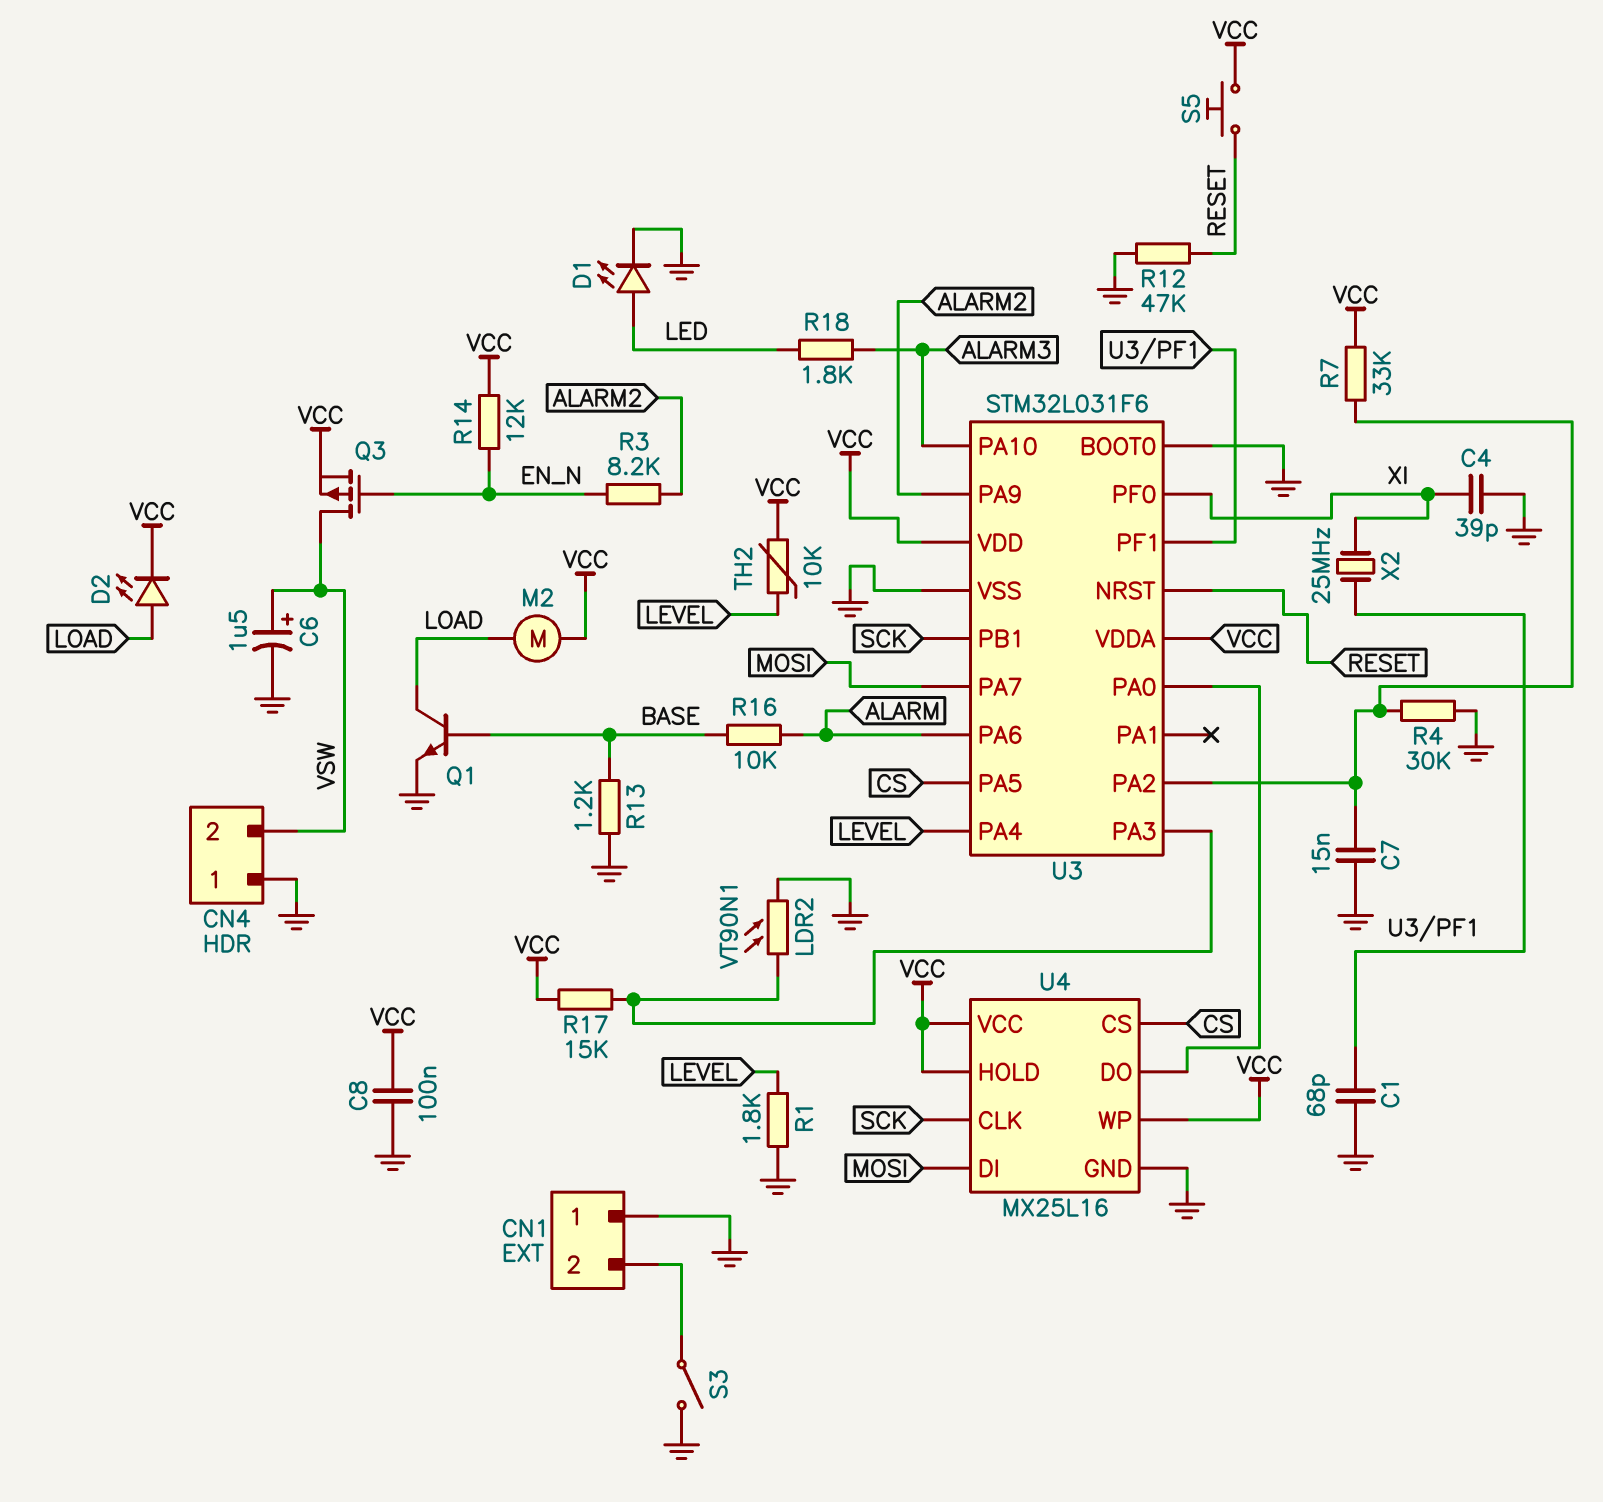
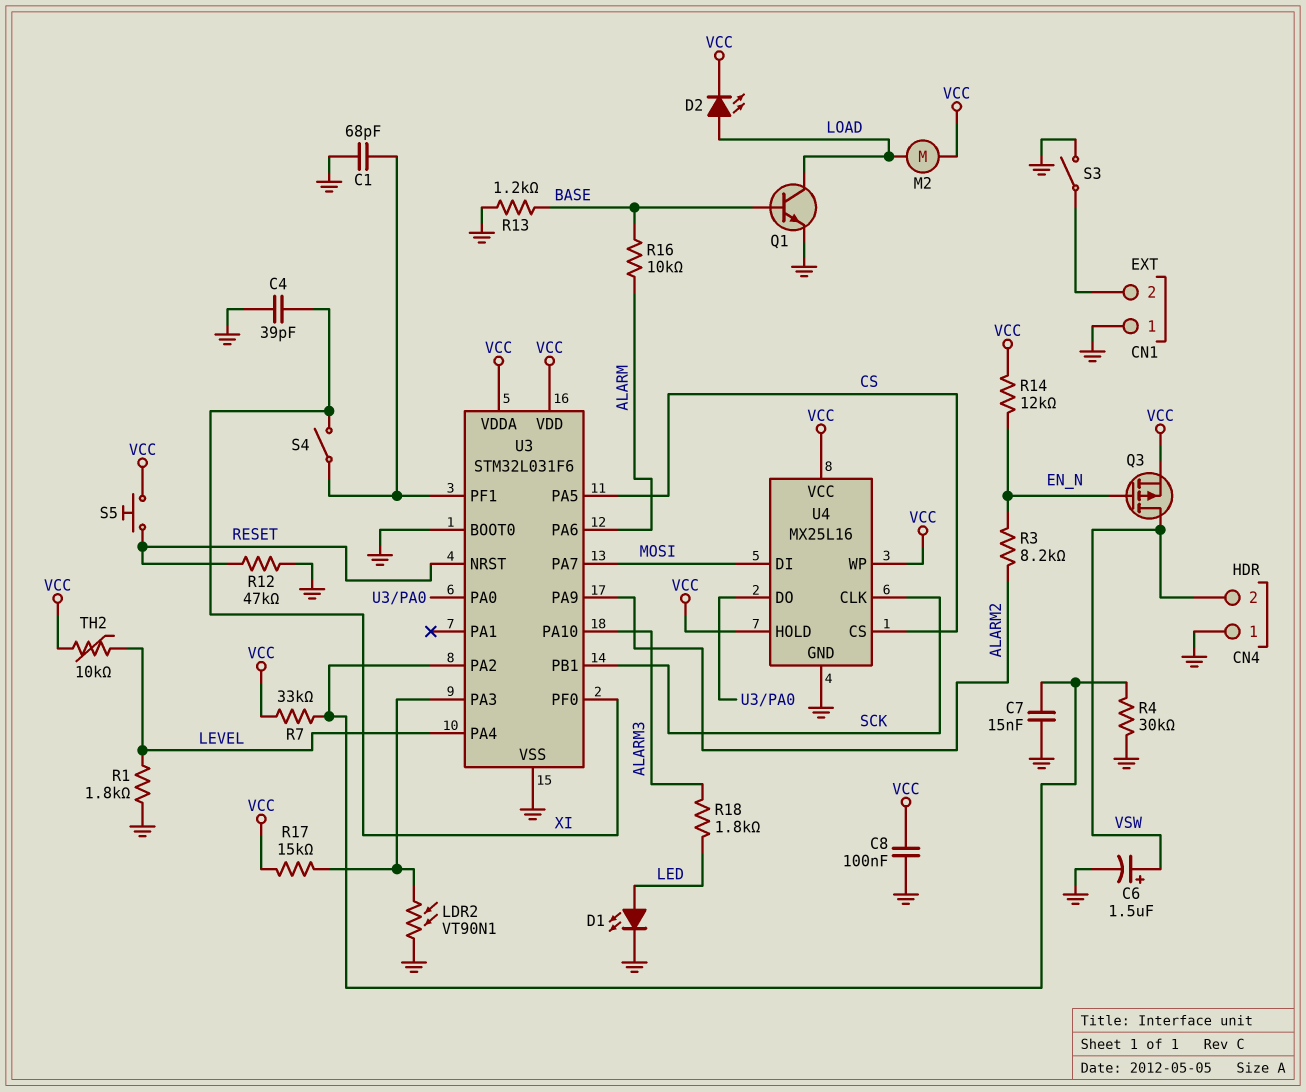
S4: none -> switch (U3/PF1, XI)
X2: 25MHz (U3/PF1, XI) -> none

